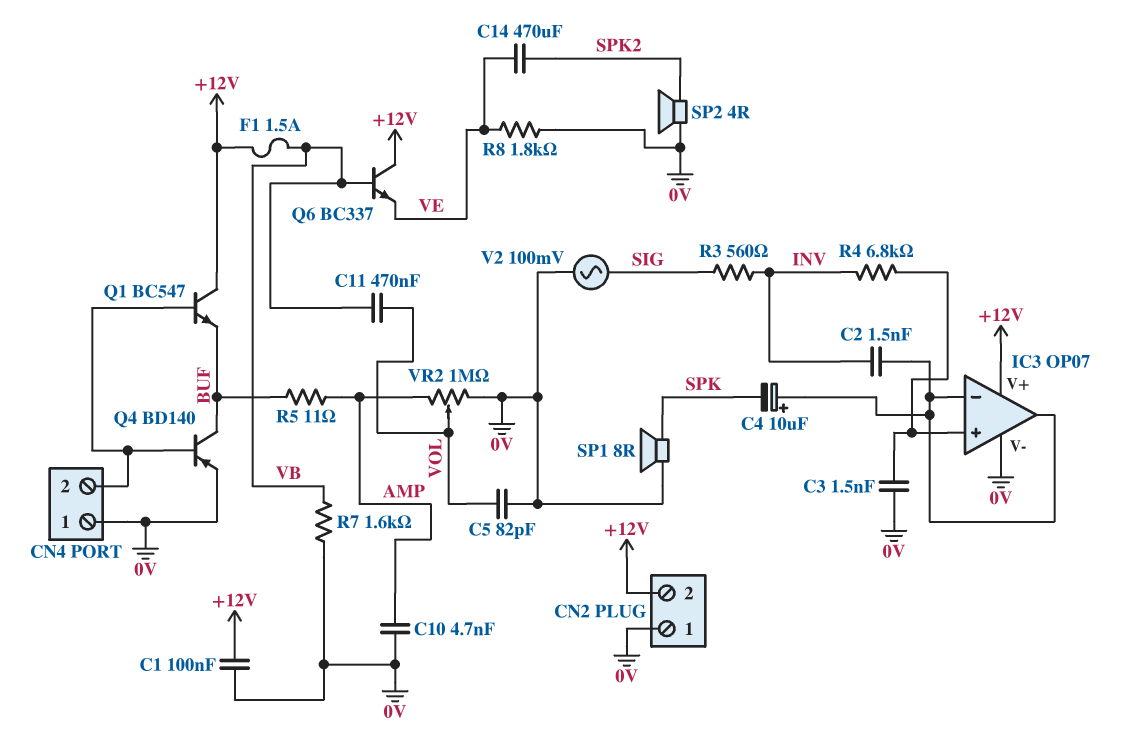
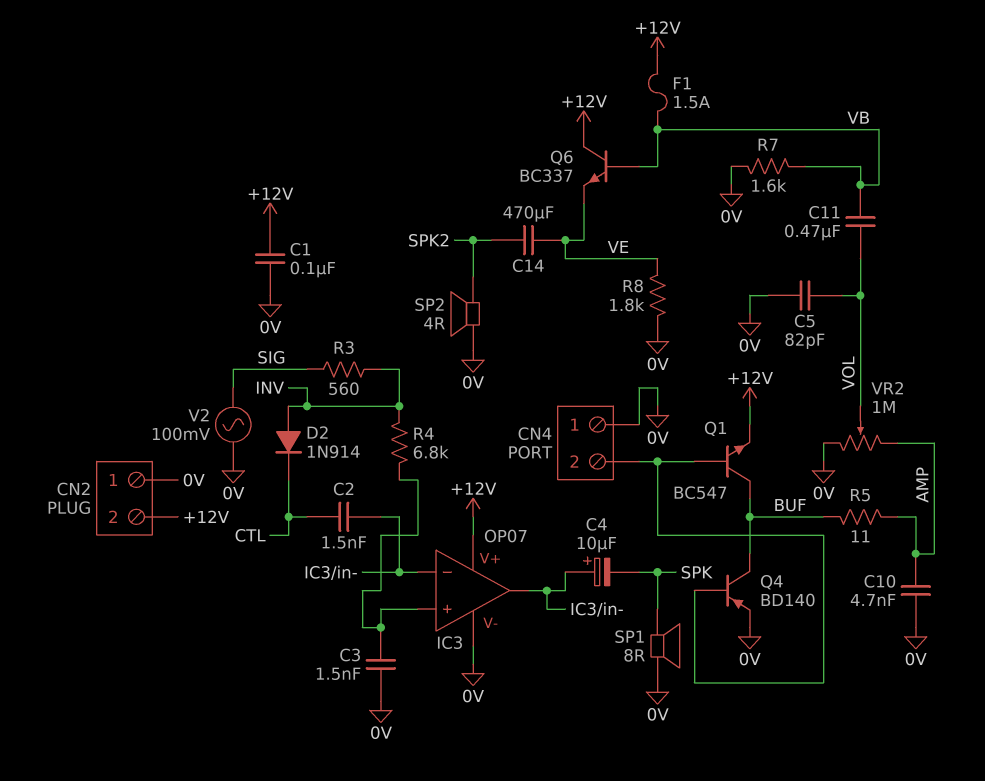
C2: 1.5nF (IC3/in-, INV) -> 1.5nF (CTL, IC3/in-)
D2: none -> diode 1N914 (A INV, K CTL)
Q1: NPN BC547 (B CN4/2, C +12V, E BUF) -> NPN BC547 (B CN4/2, C BUF, E +12V)

